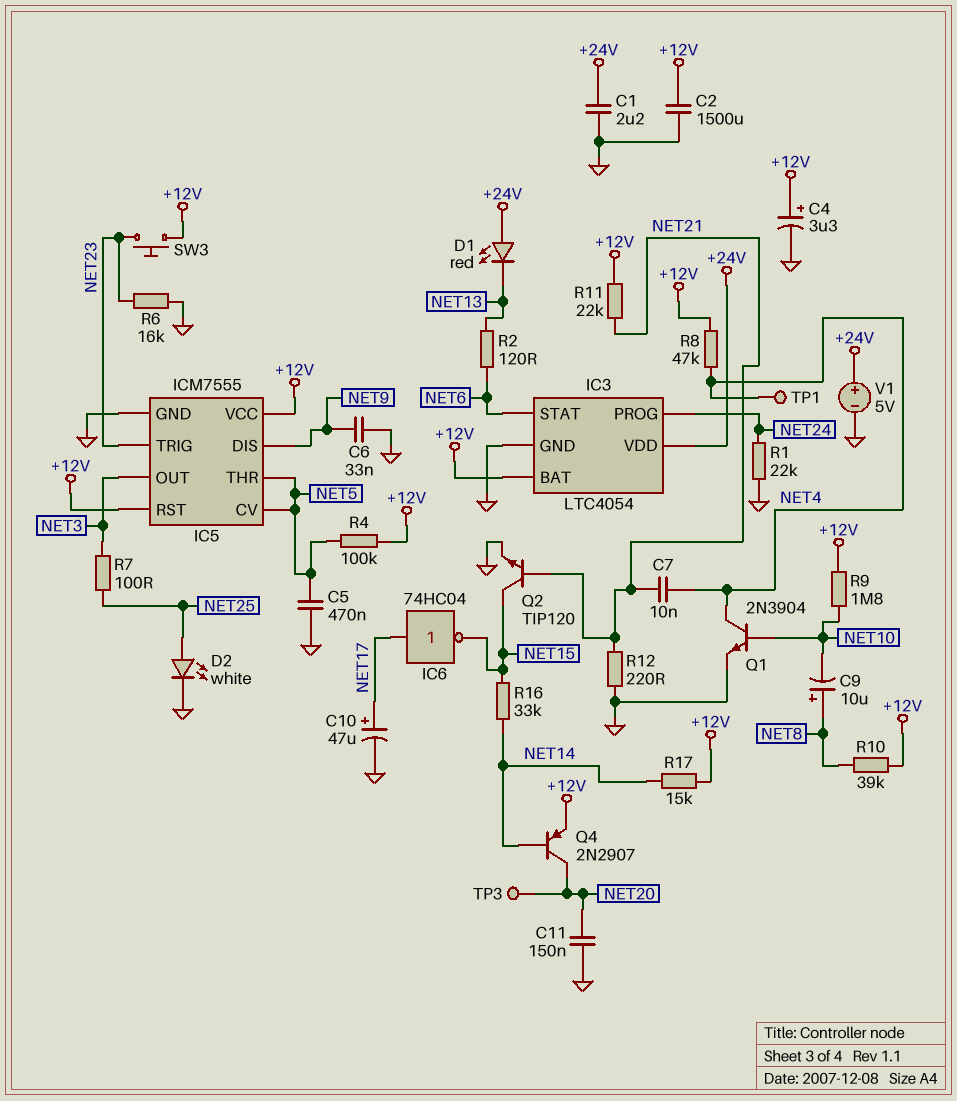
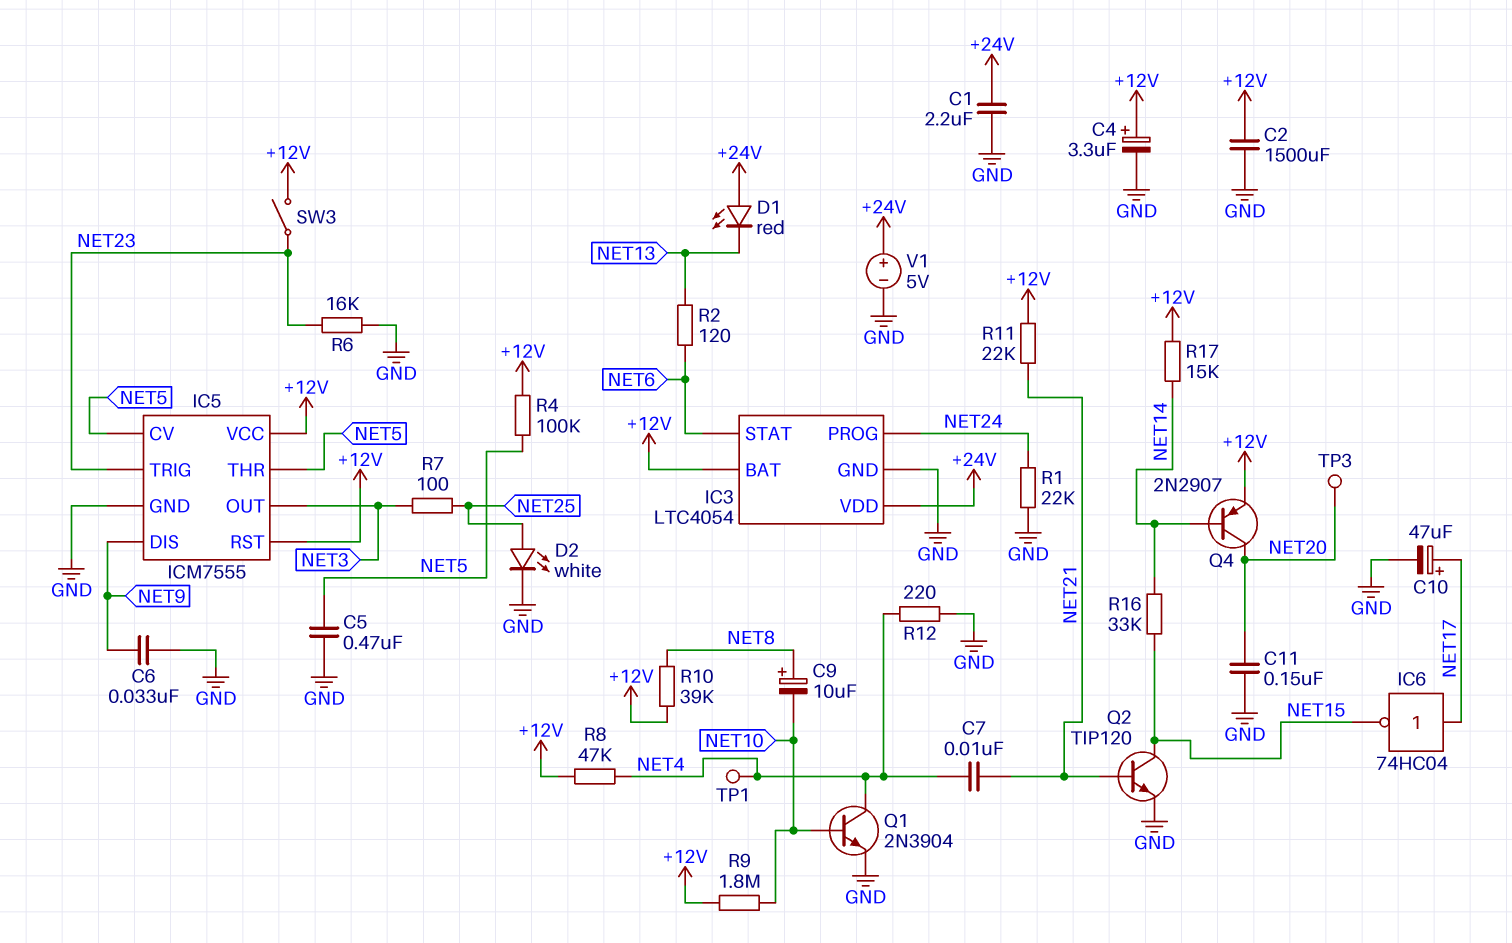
R12: 220 (GND, NET21) -> 220 (GND, NET4)
SW3: button (+12V, NET23) -> switch (+12V, NET23)

